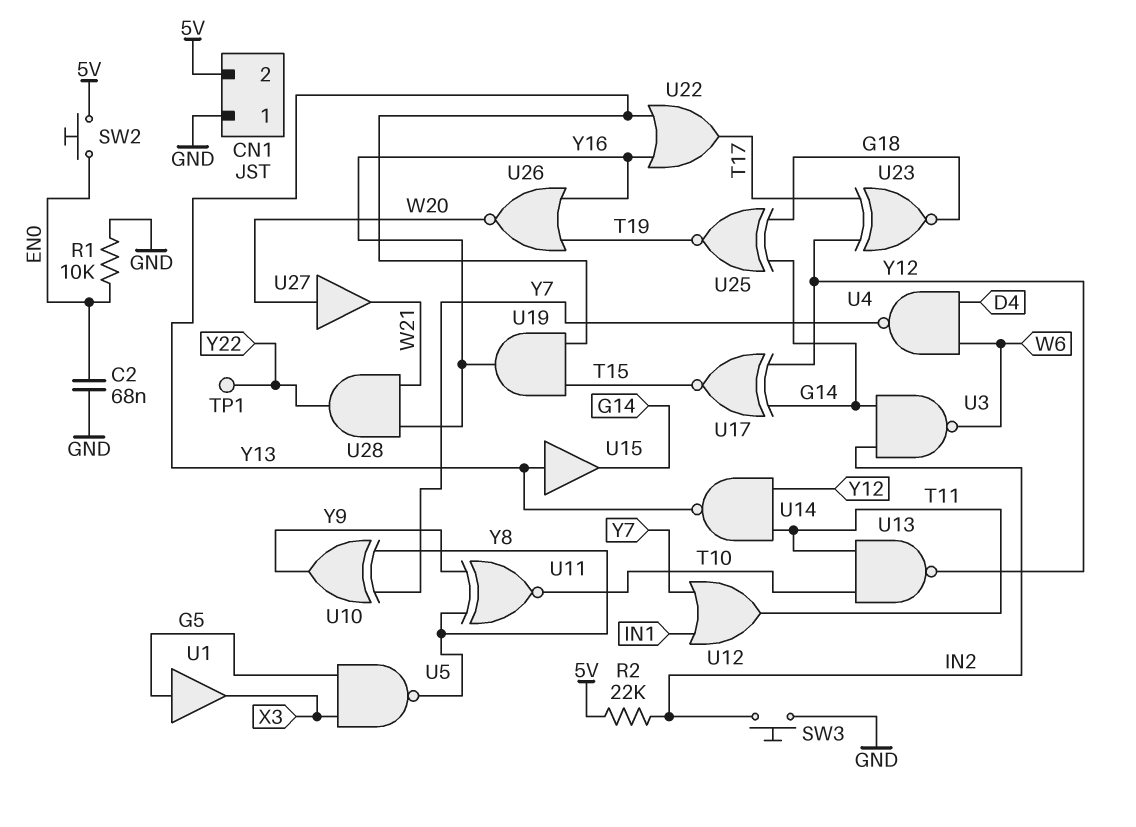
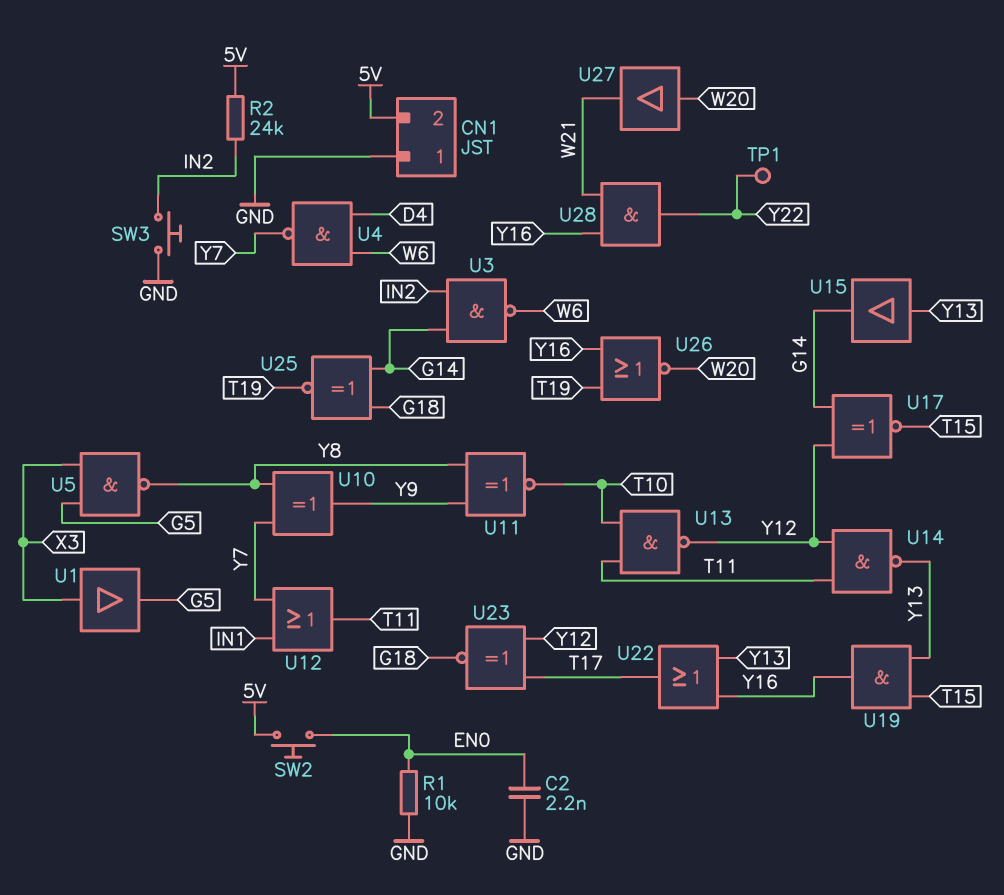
C2: 68nF (EN0, GND) -> 2.2nF (EN0, GND)
R2: 22k (5V, IN2) -> 24k (5V, IN2)
U1: buffer (in G5, out X3) -> buffer (in X3, out G5)

